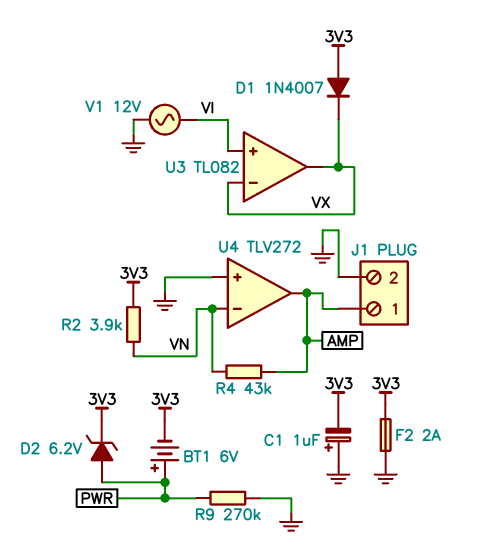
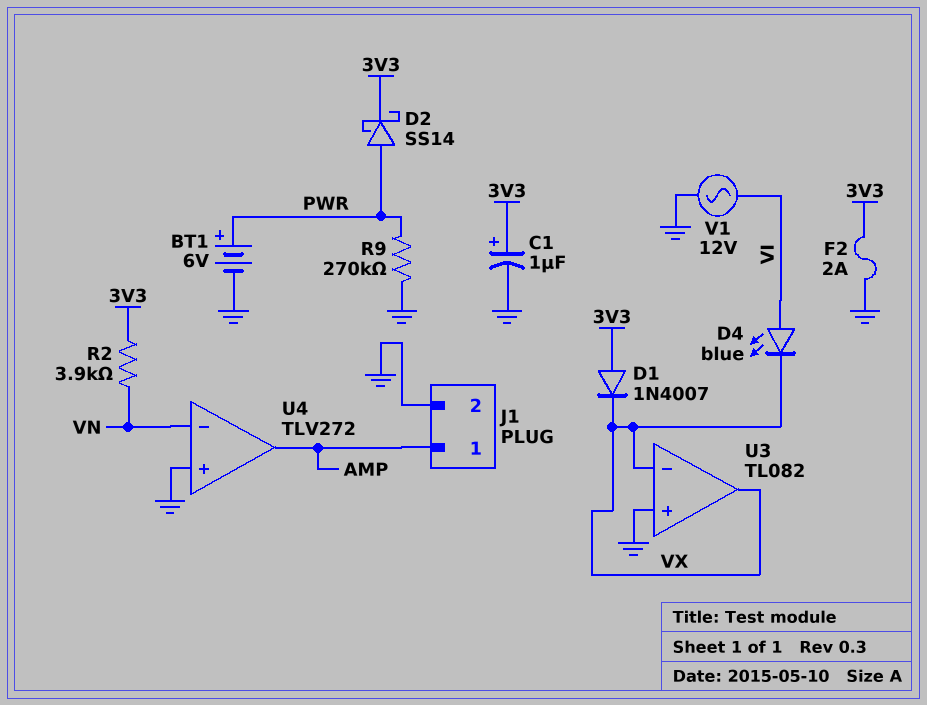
BT1: 6V (plus PWR, minus 3V3) -> 6V (plus PWR, minus GND)
C1: 1uF (plus GND, minus 3V3) -> 1uF (plus 3V3, minus GND)
D2: zener 6.2V (A PWR, K 3V3) -> schottky SS14 (A PWR, K 3V3)
D4: none -> LED blue (A VI, K VX)
R4: 43k (AMP, VN) -> none
U3 pin in+: VI -> GND

